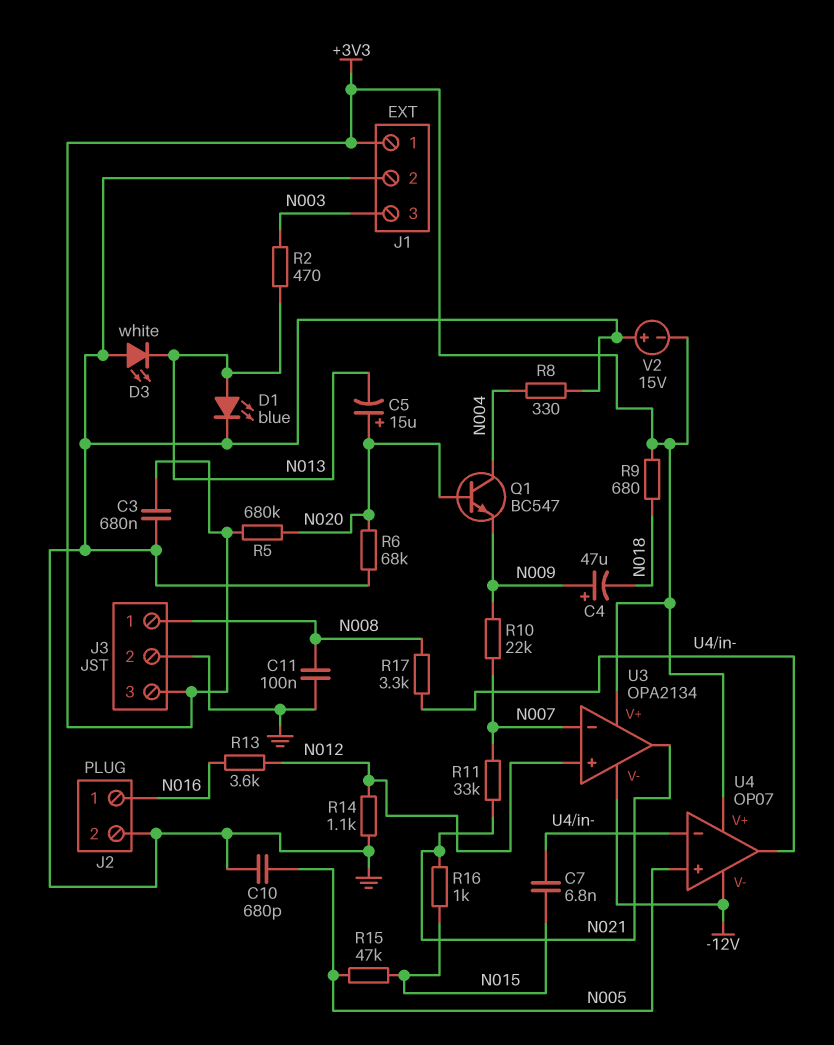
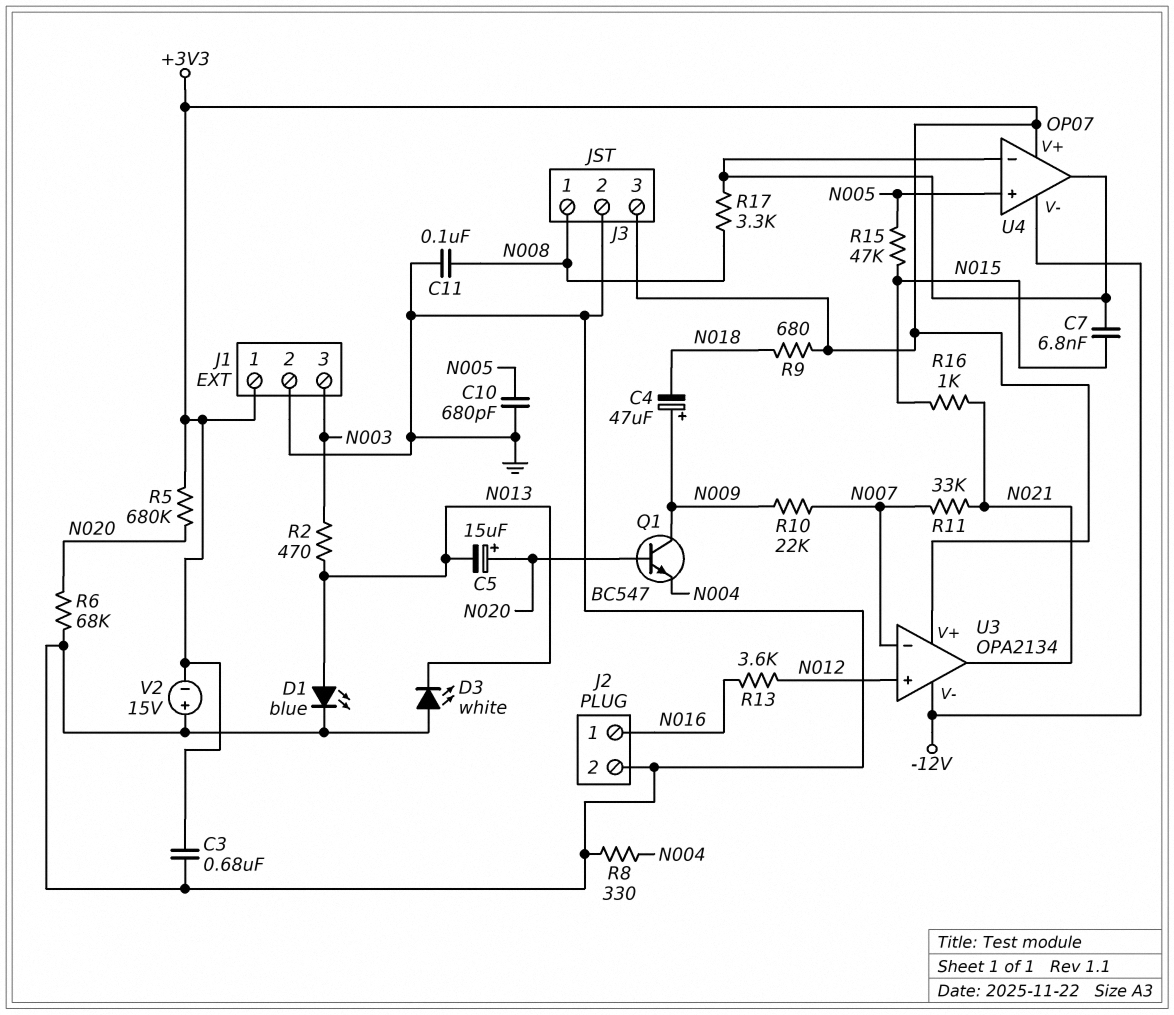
Q1: NPN BC547 (B N020, C N004, E N009) -> NPN BC547 (B N020, C N009, E N004)
R14: 1.1k (GND, N012) -> none

